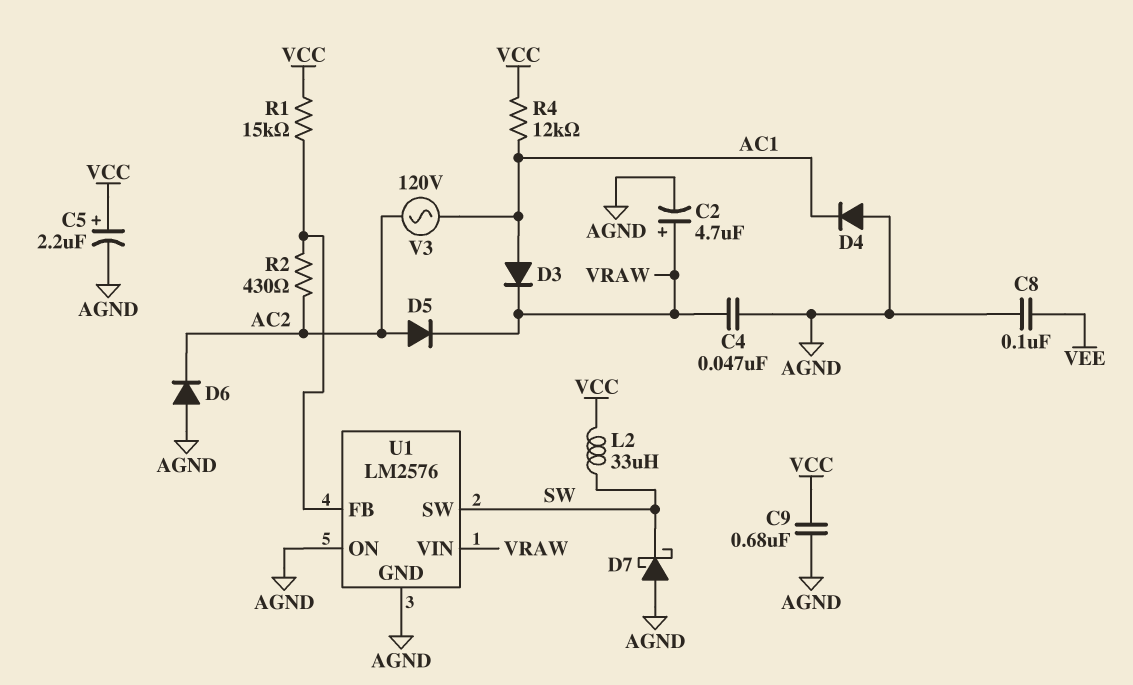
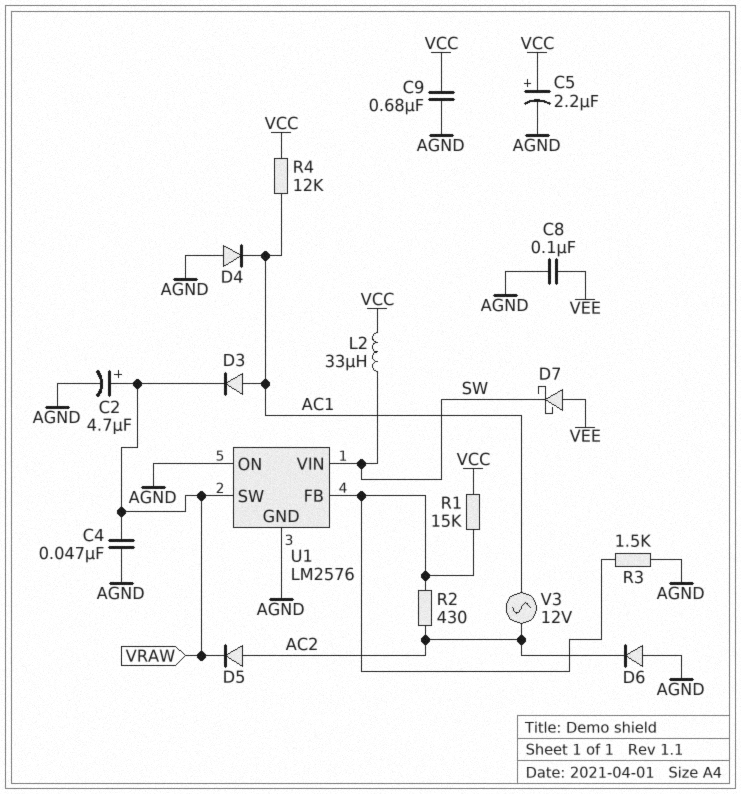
D7: schottky (A AGND, K SW) -> schottky (A VEE, K SW)
R3: none -> 1.5k (AGND, U1/FB)
U1 pin SW: SW -> VRAW
U1 pin VIN: VRAW -> SW
V3: AC 120V (AC1, AC2) -> AC 12V (AC1, AC2)

